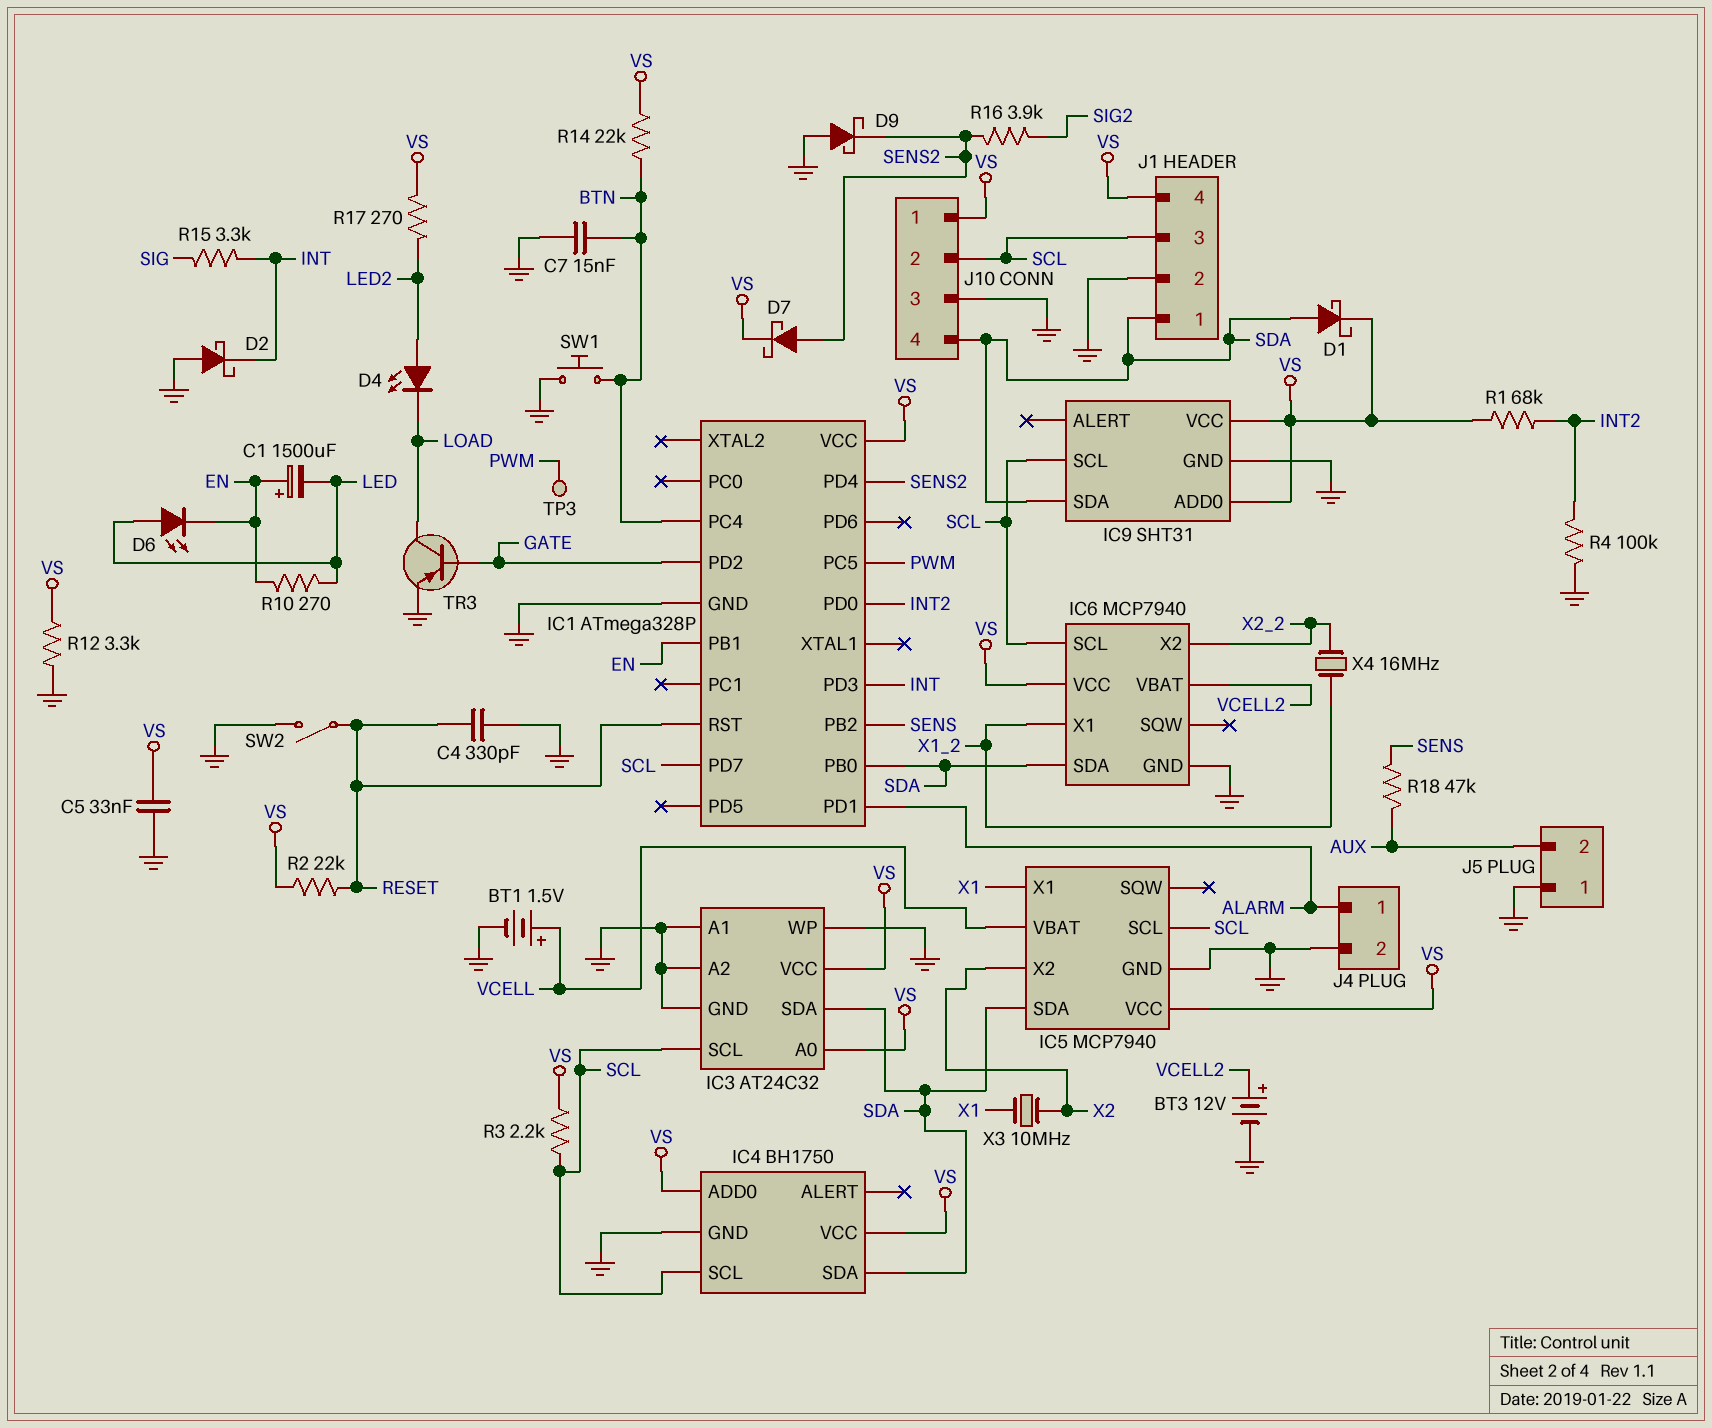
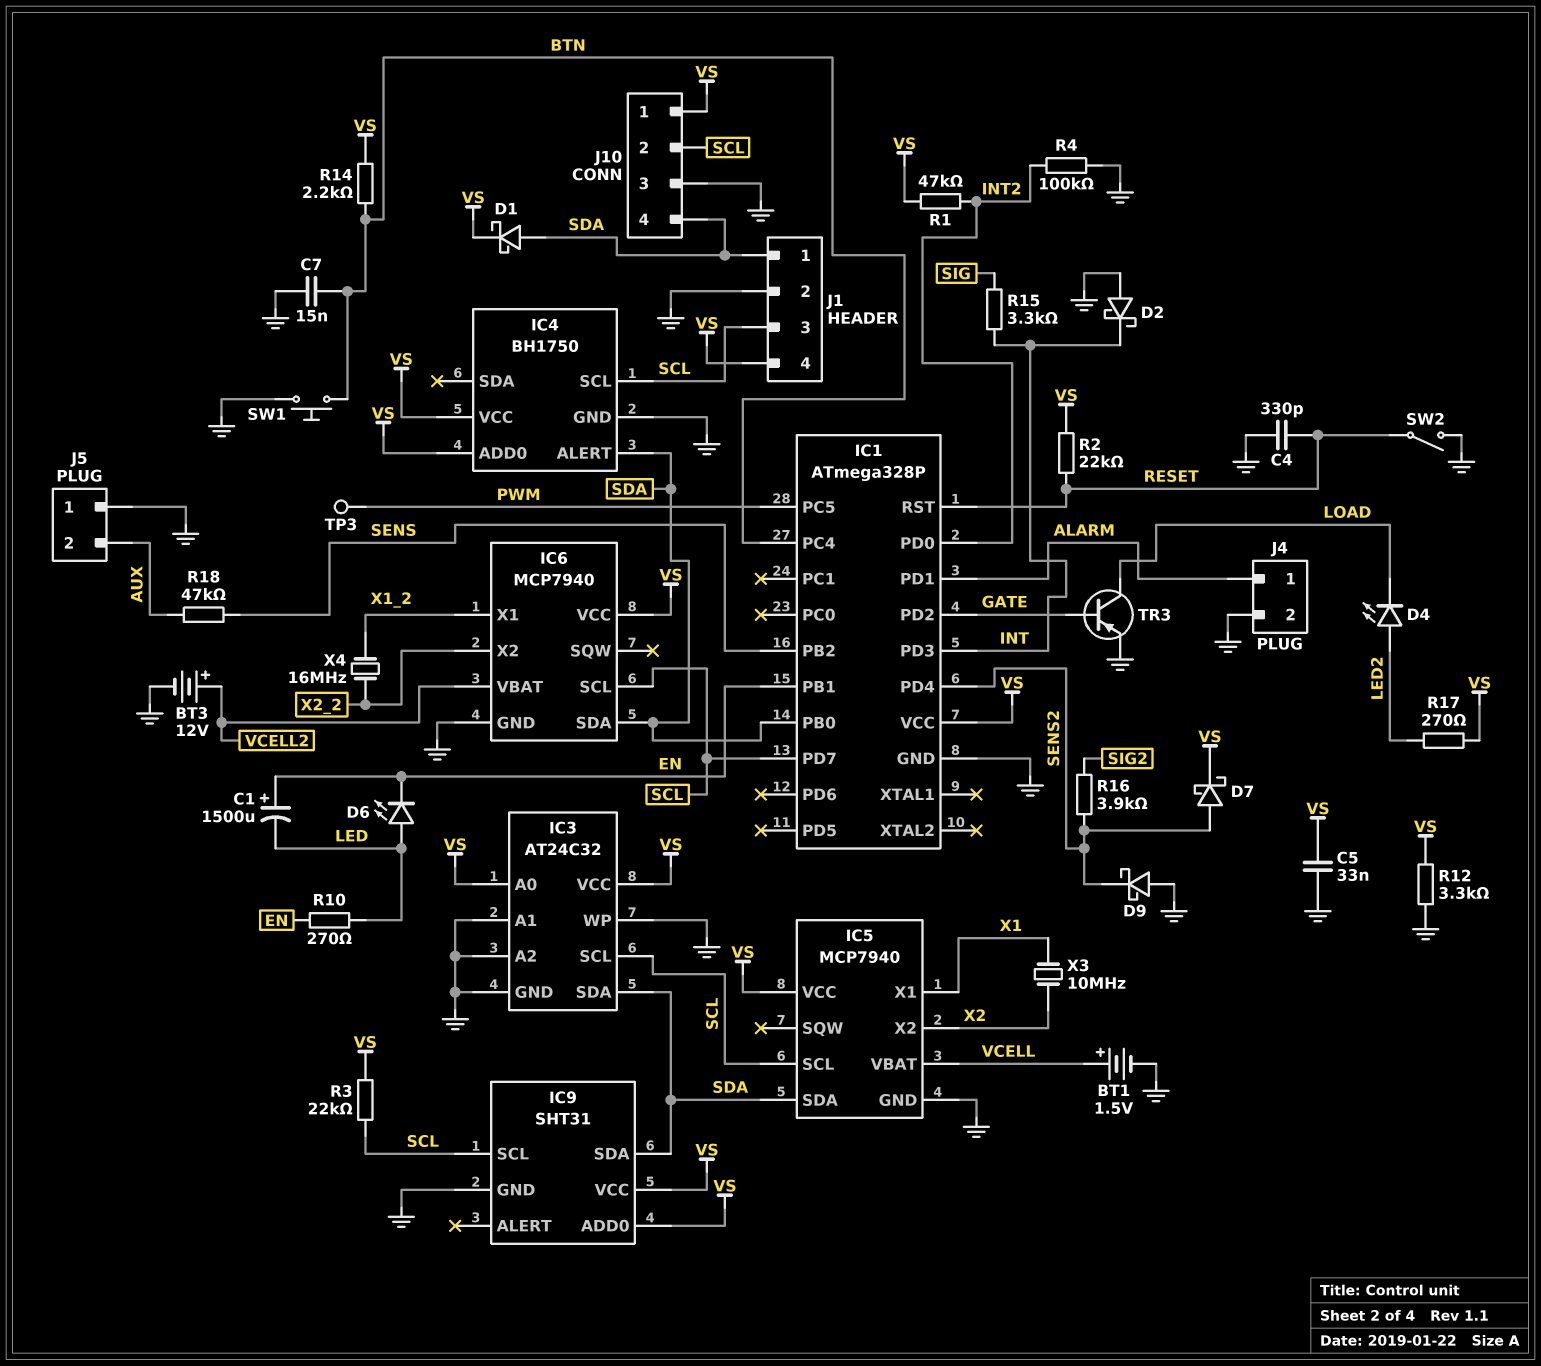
IC4 pin ALERT: none -> SDA
IC4 pin SDA: SDA -> none
R1: 68k (INT2, VS) -> 47k (INT2, VS)
R3: 2.2k (SCL, VS) -> 22k (SCL, VS)
R14: 22k (BTN, VS) -> 2.2k (BTN, VS)

